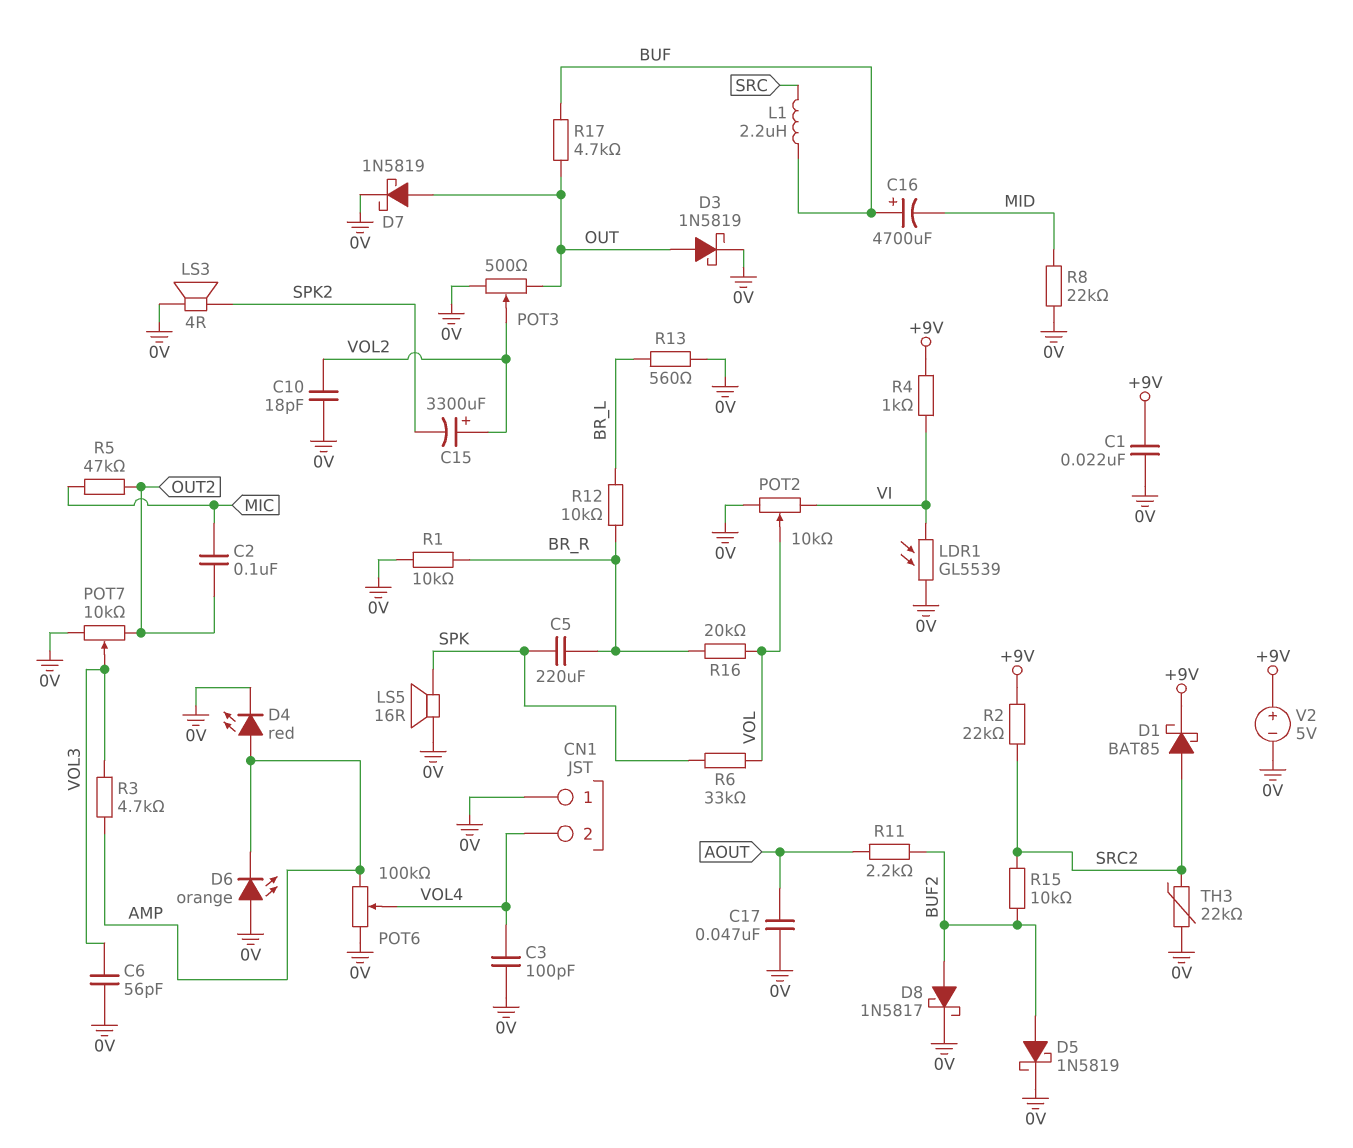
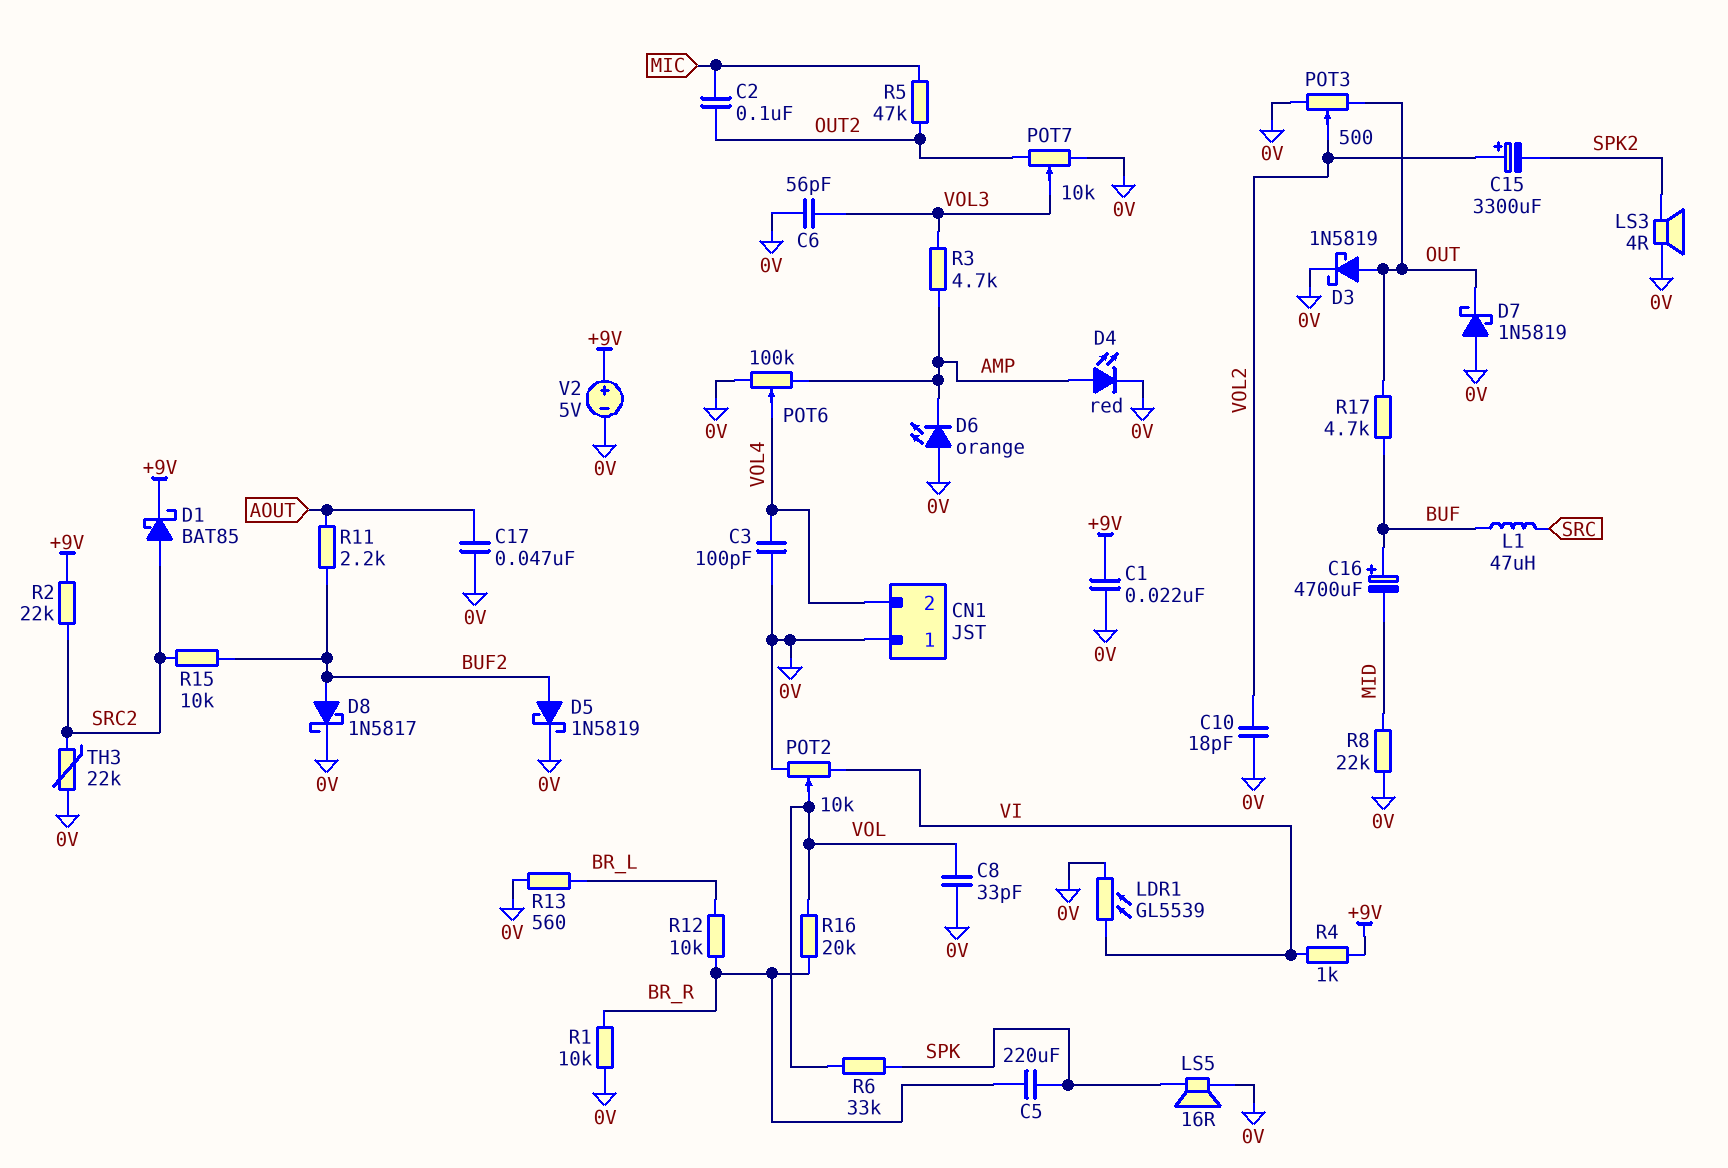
C8: none -> 33pF (0V, VOL)
D7: schottky 1N5819 (A OUT, K 0V) -> schottky 1N5819 (A 0V, K OUT)
L1: 2.2uH (BUF, SRC) -> 47uH (BUF, SRC)

